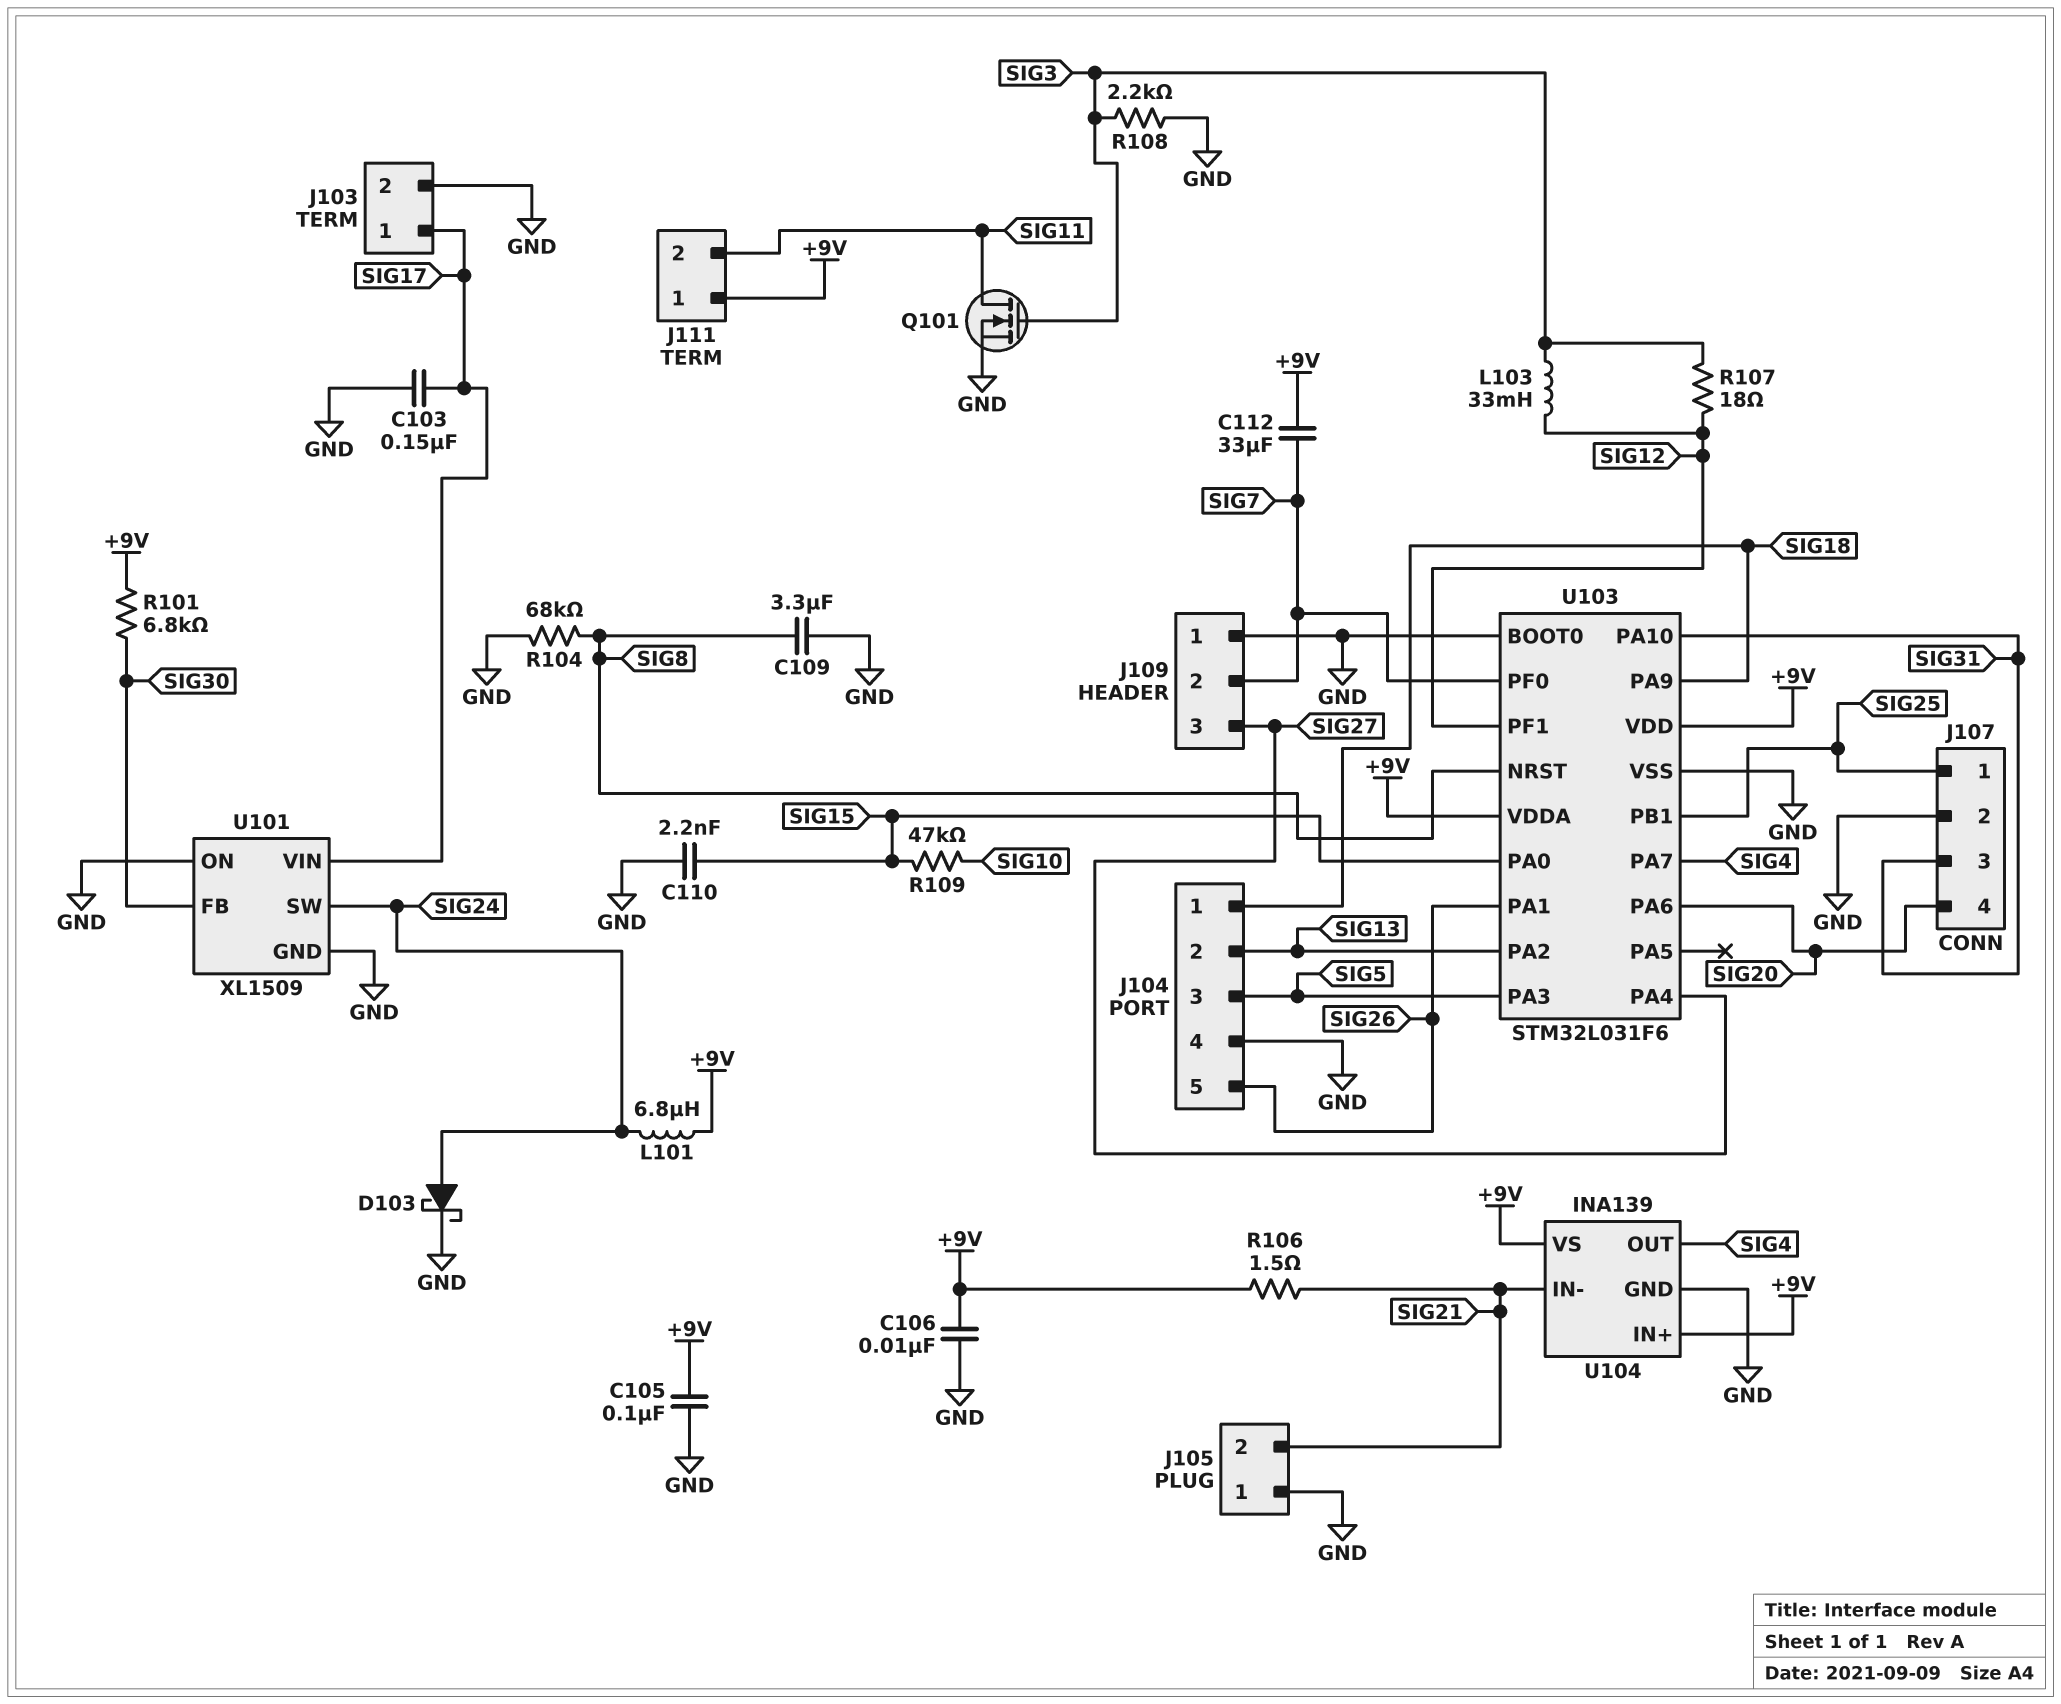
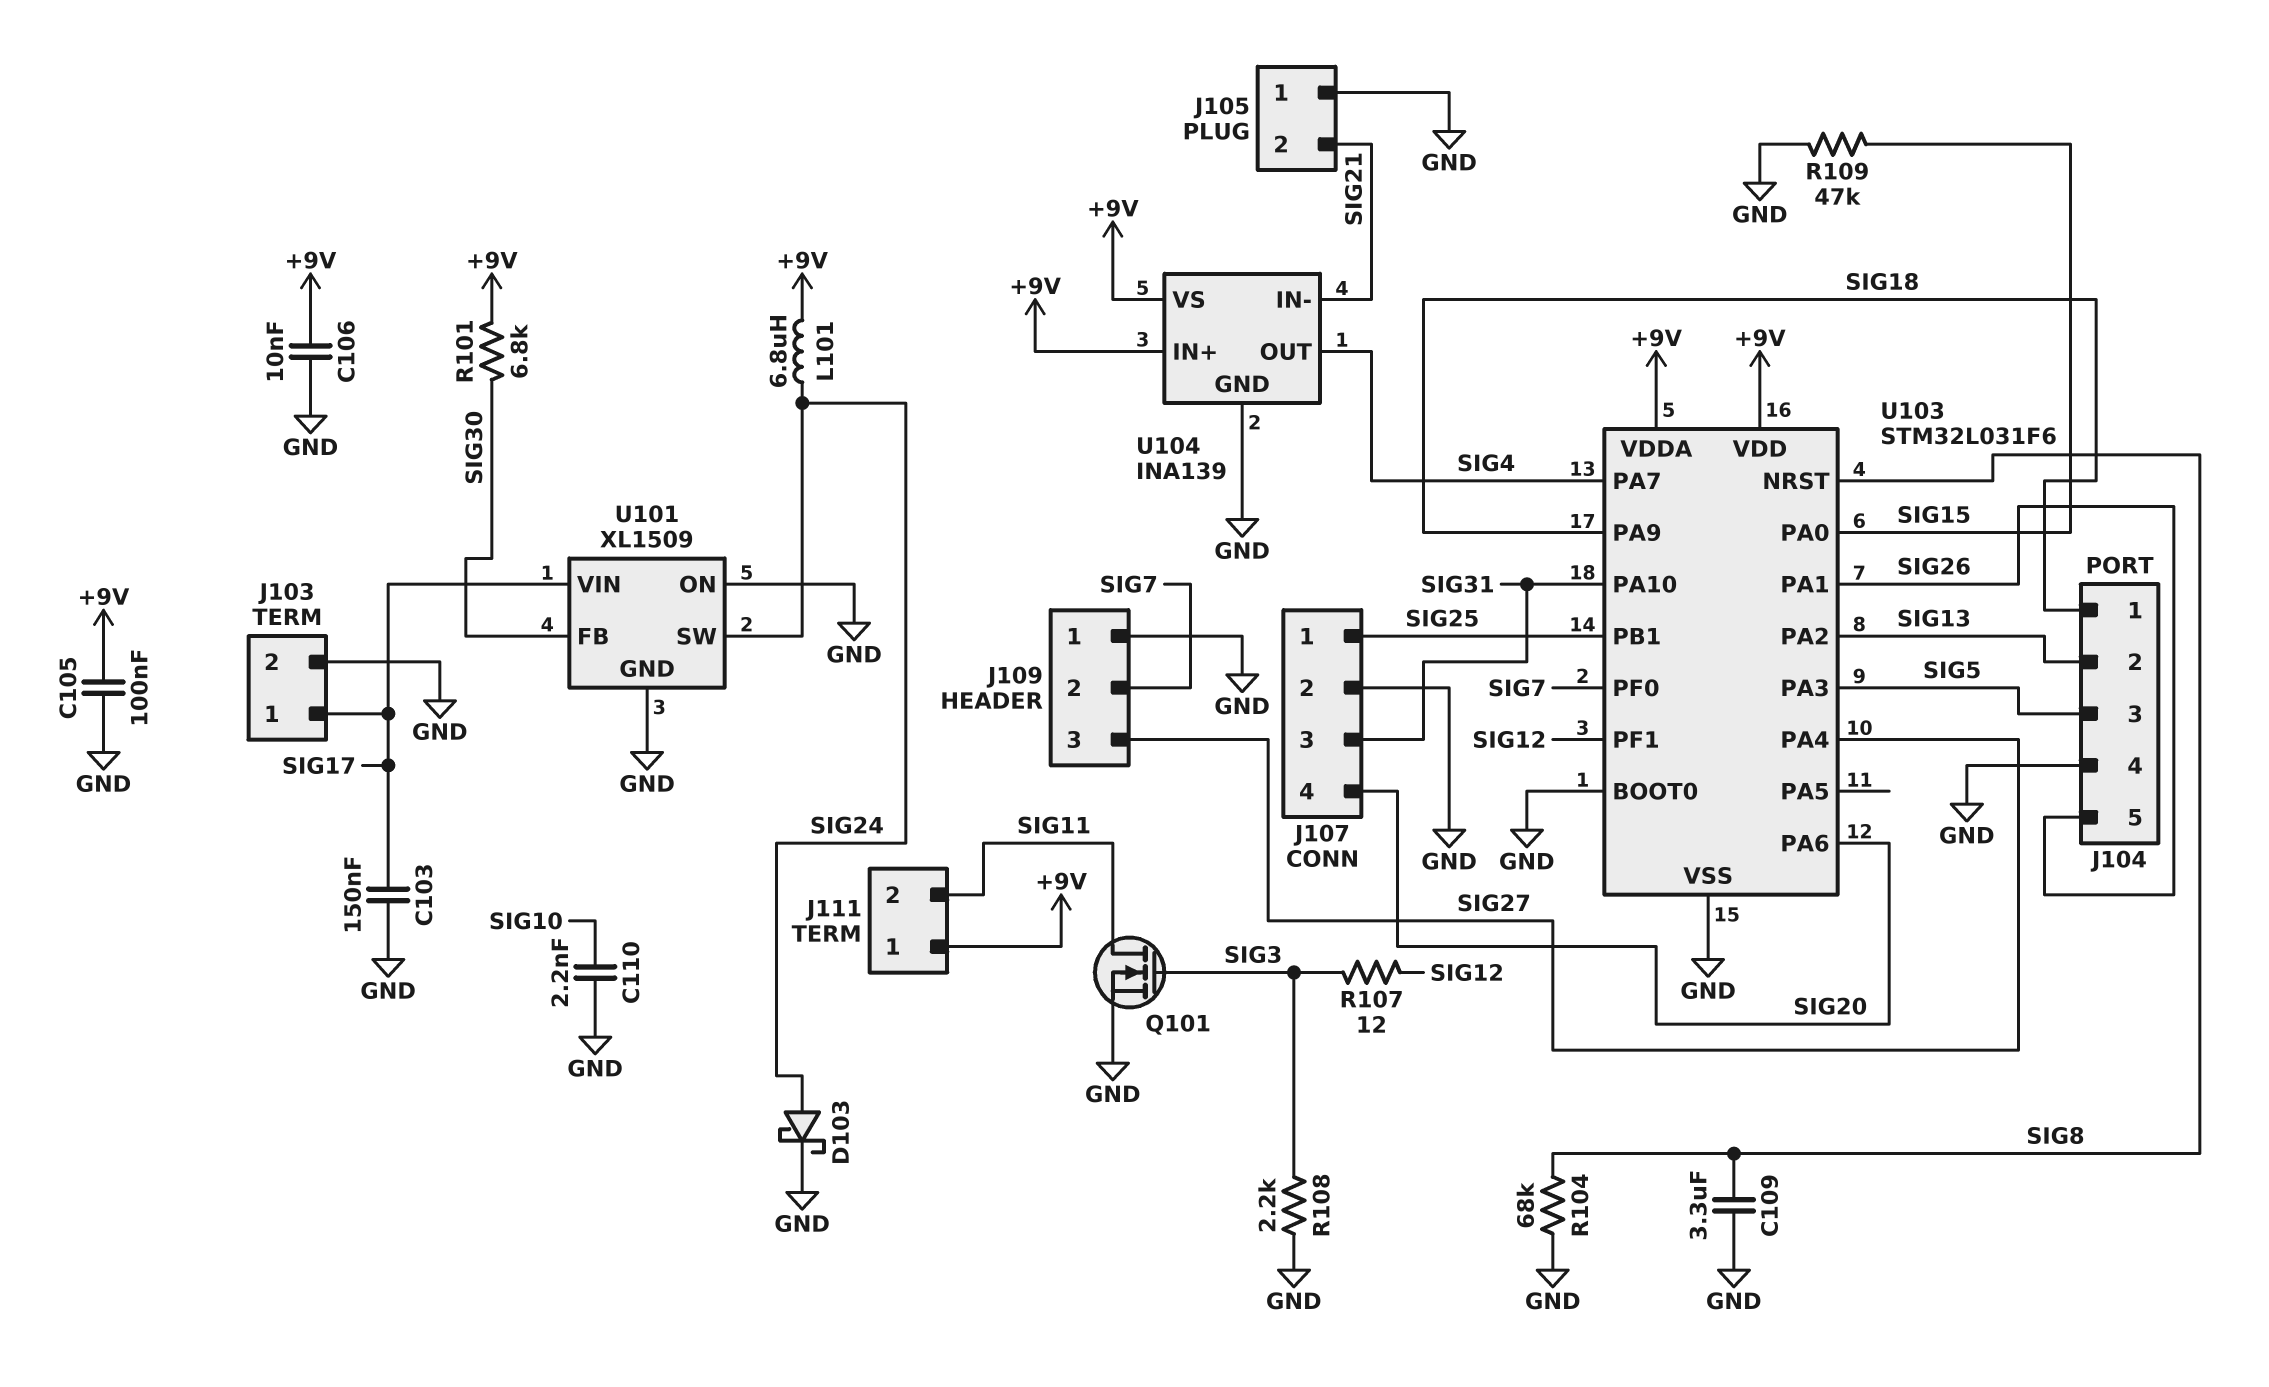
C110: 2.2nF (GND, SIG15) -> 2.2nF (GND, SIG10)
C112: 33uF (+9V, SIG7) -> none
L103: 33mH (SIG3, SIG12) -> none
R106: 1.5 (+9V, SIG21) -> none
R107: 18 (SIG3, SIG12) -> 12 (SIG3, SIG12)
R109: 47k (SIG10, SIG15) -> 47k (GND, SIG15)

